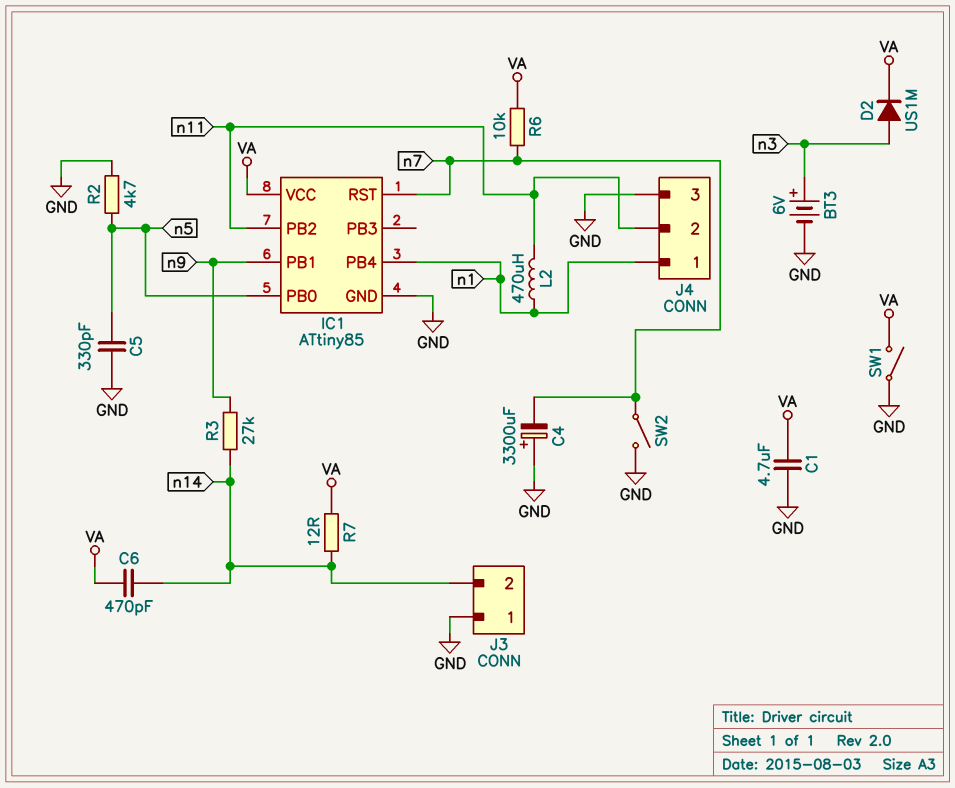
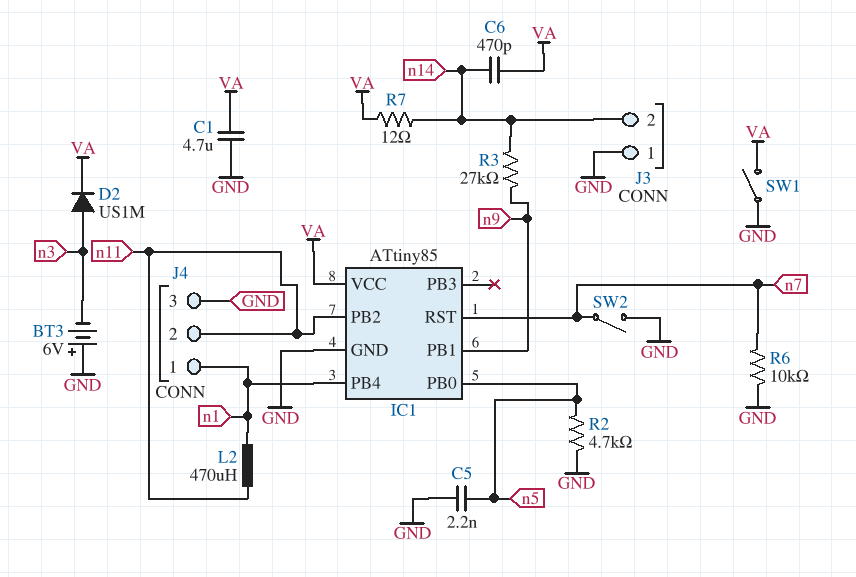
BT3: 6V (plus n3, minus GND) -> 6V (plus GND, minus n3)
C4: 3300uF (plus GND, minus n7) -> none
C5: 330pF (GND, n5) -> 2.2nF (GND, n5)
R6: 10k (VA, n7) -> 10k (GND, n7)

